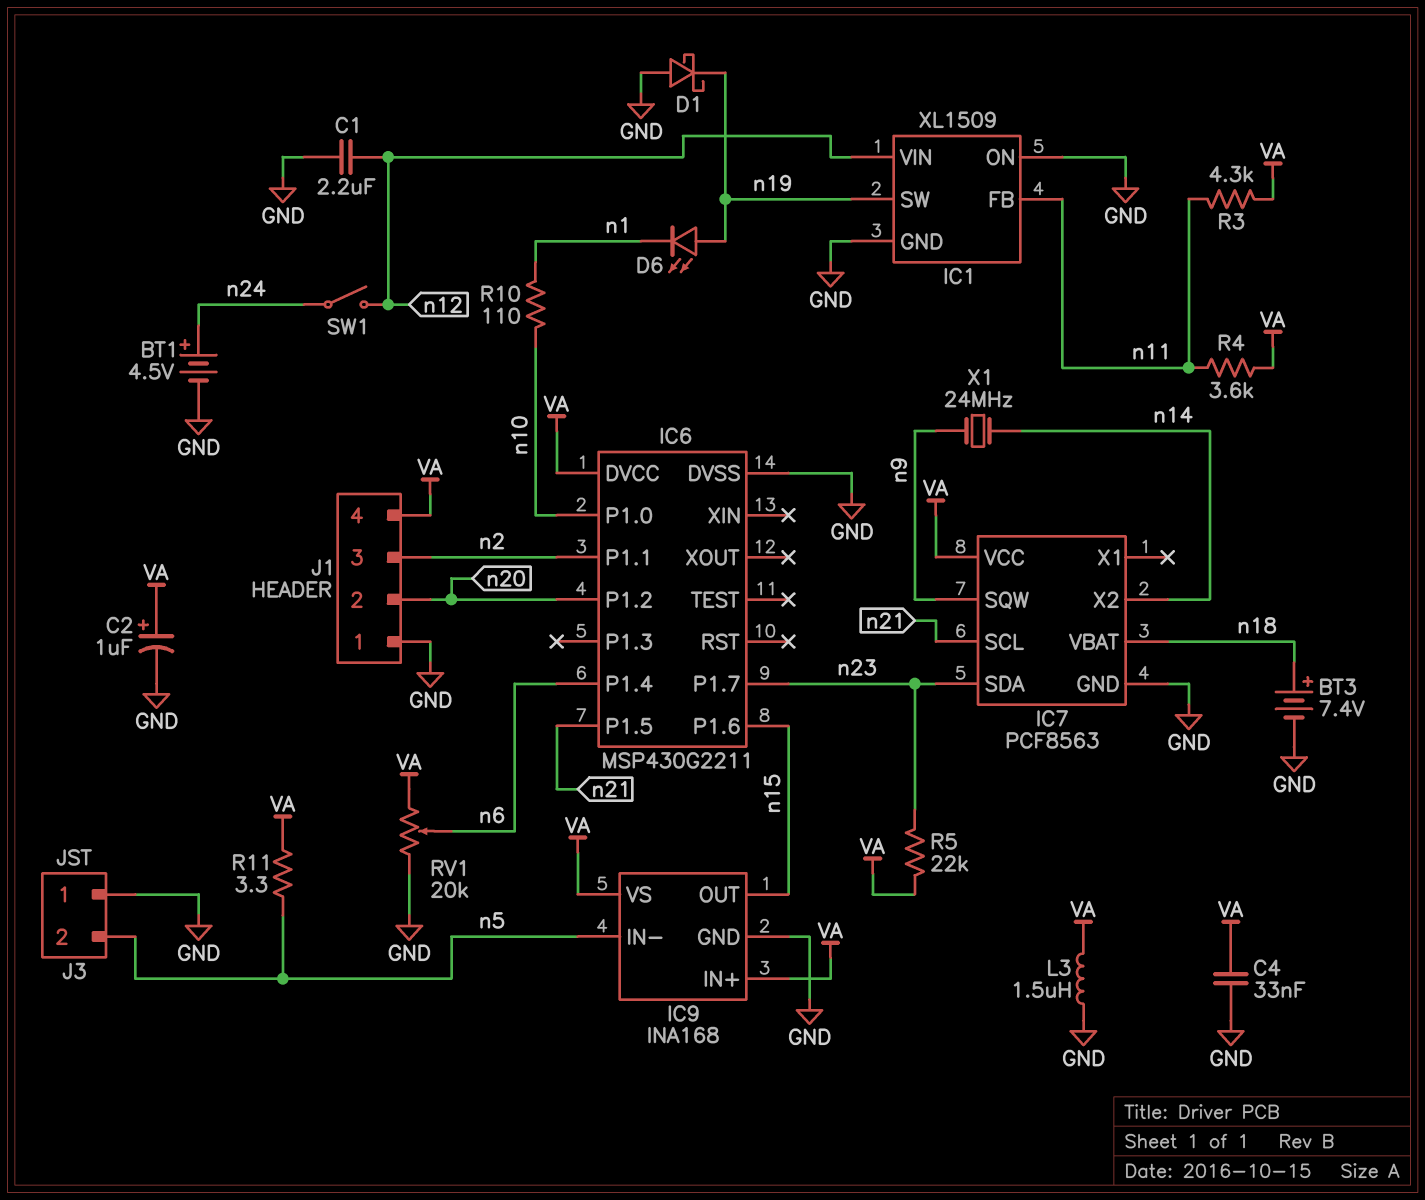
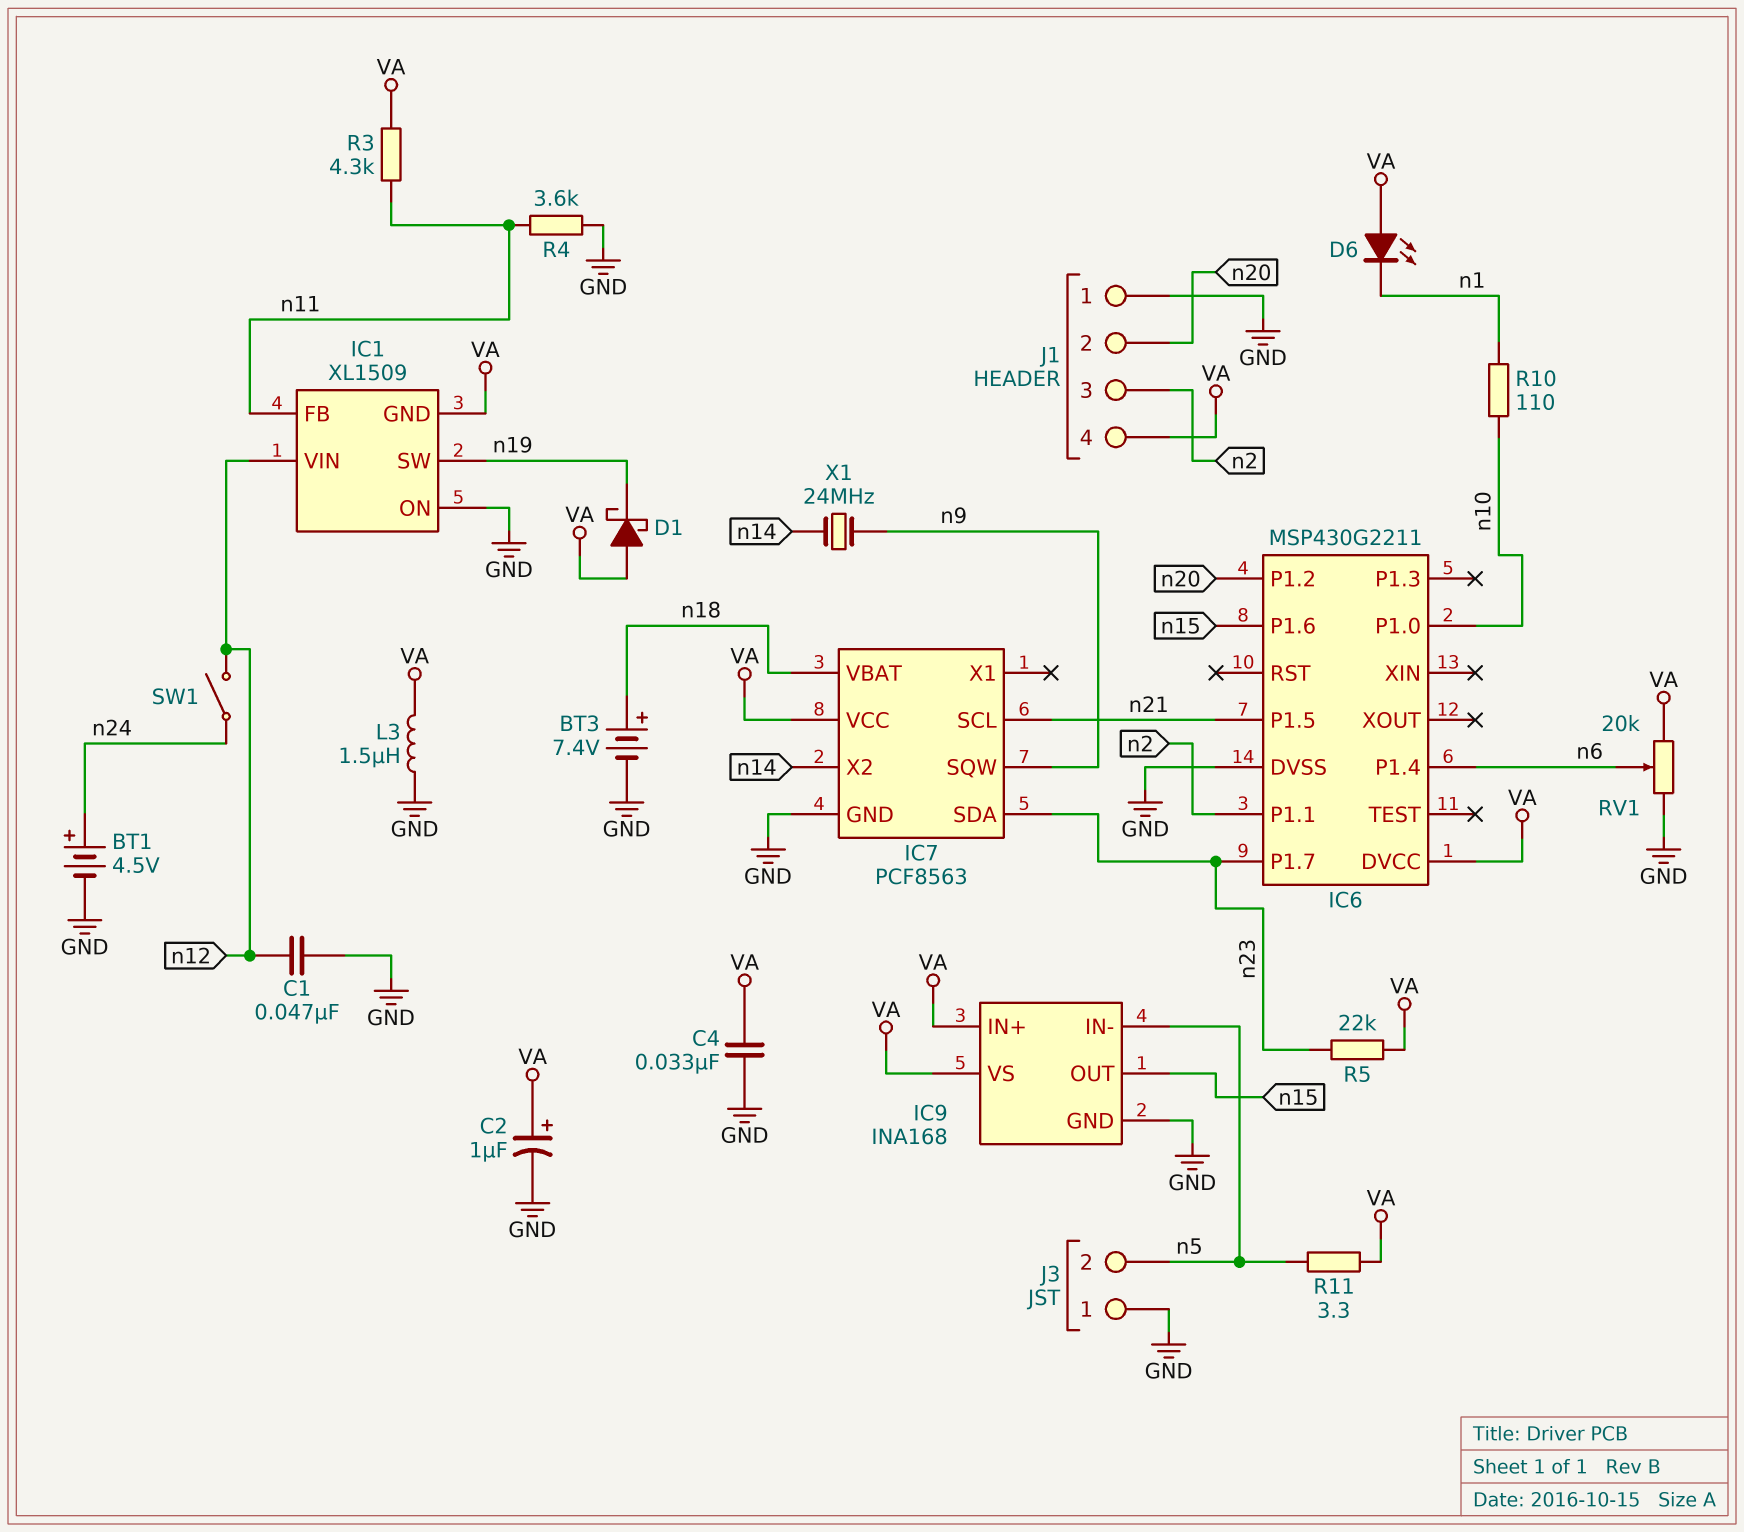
C1: 2.2uF (GND, n12) -> 47nF (GND, n12)
D1: schottky (A GND, K n19) -> schottky (A VA, K n19)
D6: LED (A n19, K n1) -> LED (A VA, K n1)
IC1 pin GND: GND -> VA
R4: 3.6k (VA, n11) -> 3.6k (GND, n11)

